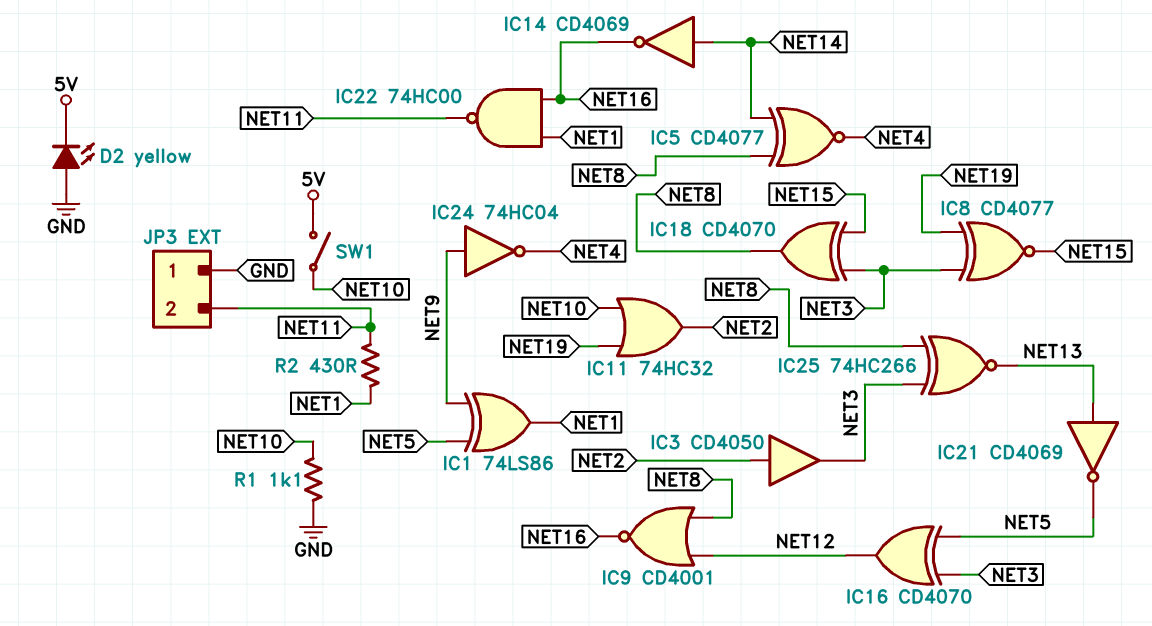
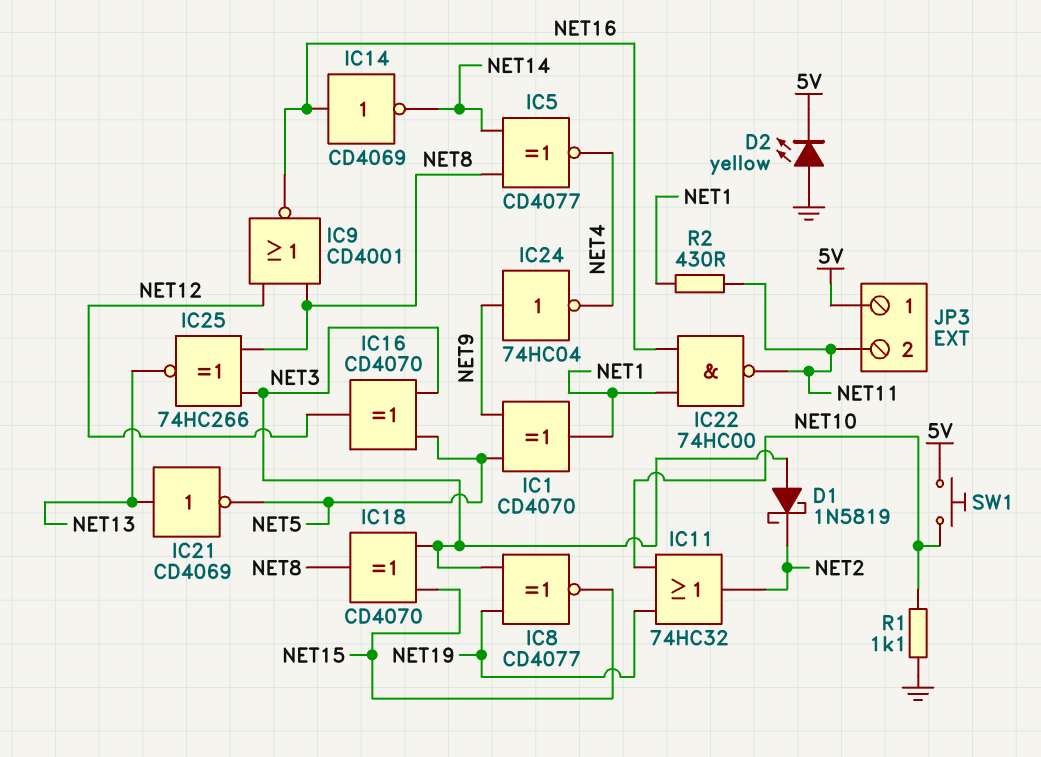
D1: none -> schottky 1N5819 (A NET3, K NET2)
IC1: XOR 74LS86 (in NET5, in NET9, out NET1) -> XOR CD4070 (in NET5, in NET9, out NET1)
IC3: buffer CD4050 (in NET2, out NET3) -> none
IC14: NOT CD4069 (in NET14, out NET16) -> NOT CD4069 (in NET16, out NET14)
JP3 pin 1: GND -> 5V
SW1: switch (5V, NET10) -> button (5V, NET10)

